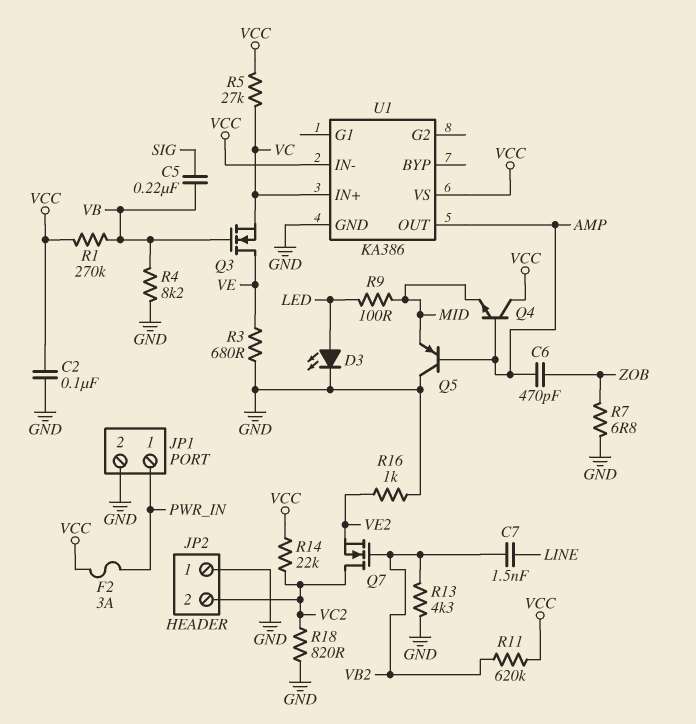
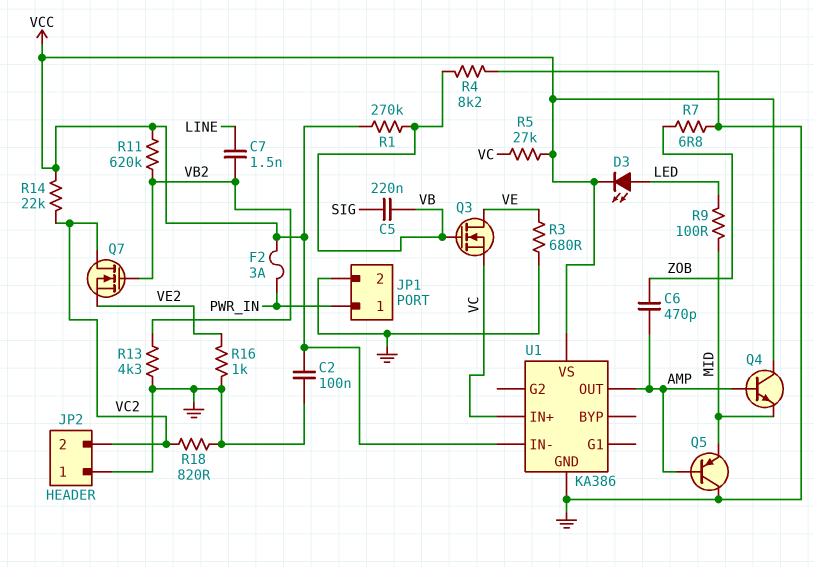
D3: LED (A LED, K GND) -> LED (A LED, K VCC)

